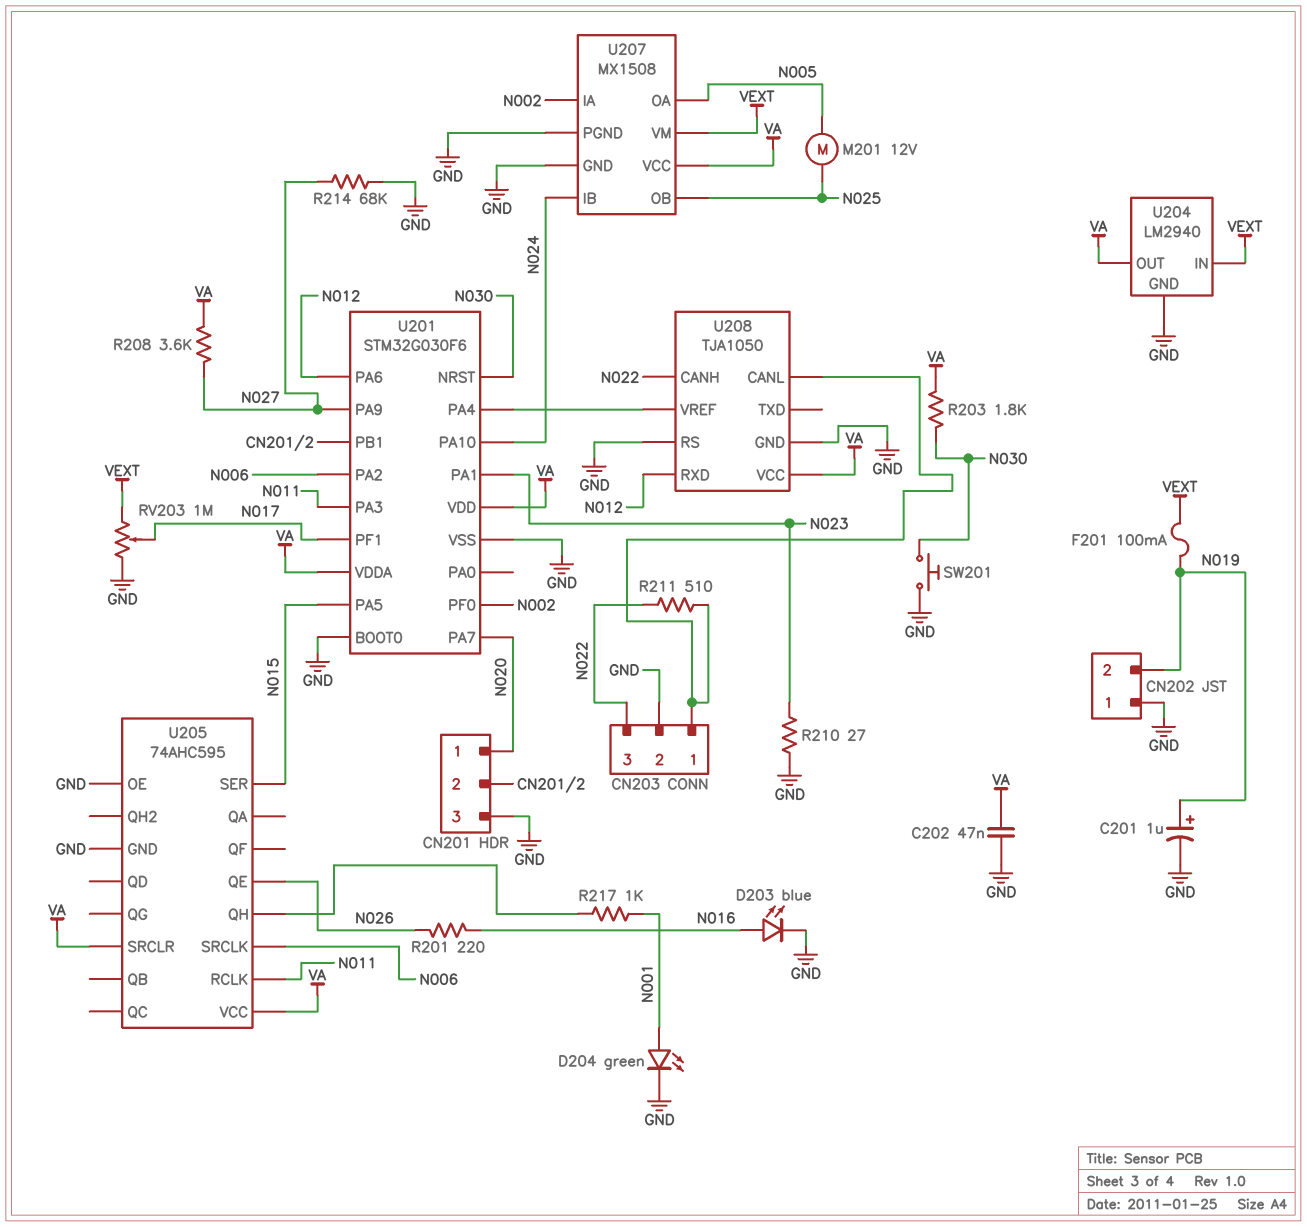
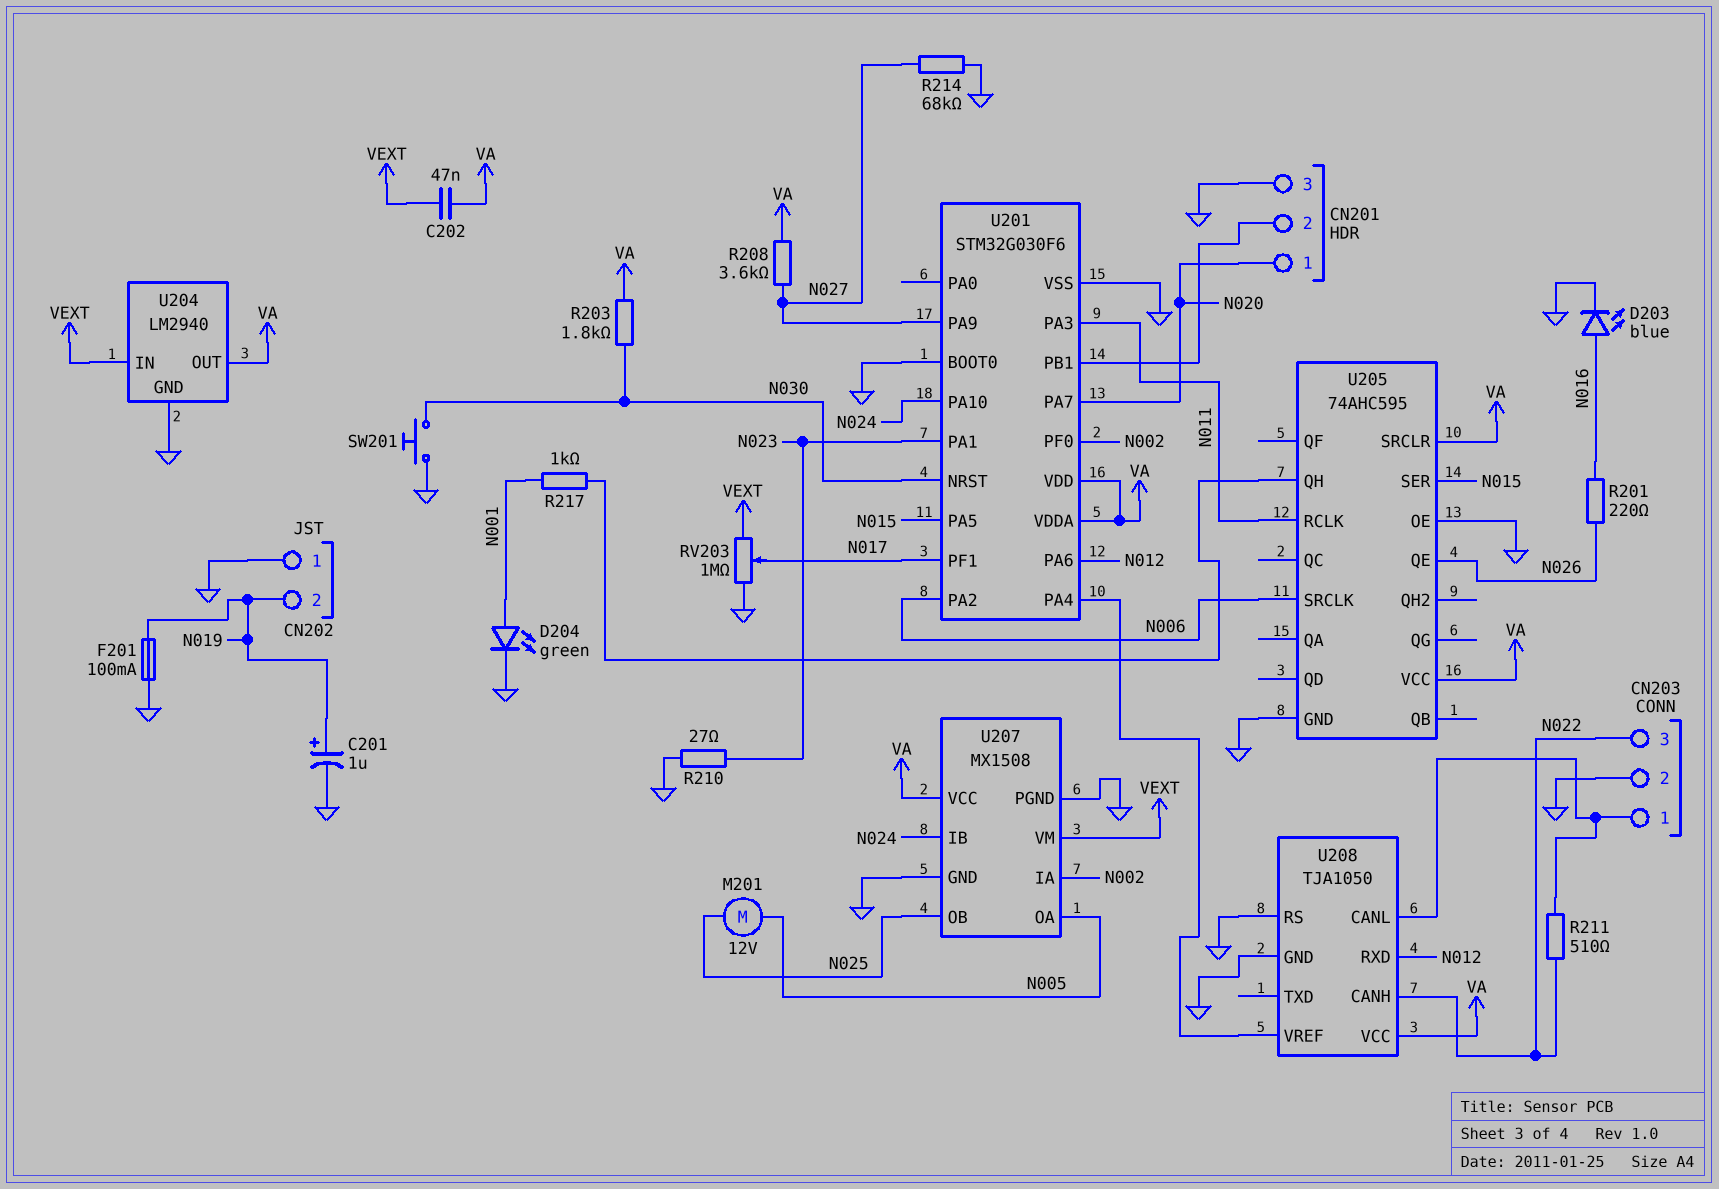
C202: 47nF (GND, VA) -> 47nF (VA, VEXT)
F201: 100mA (N019, VEXT) -> 100mA (GND, N019)

